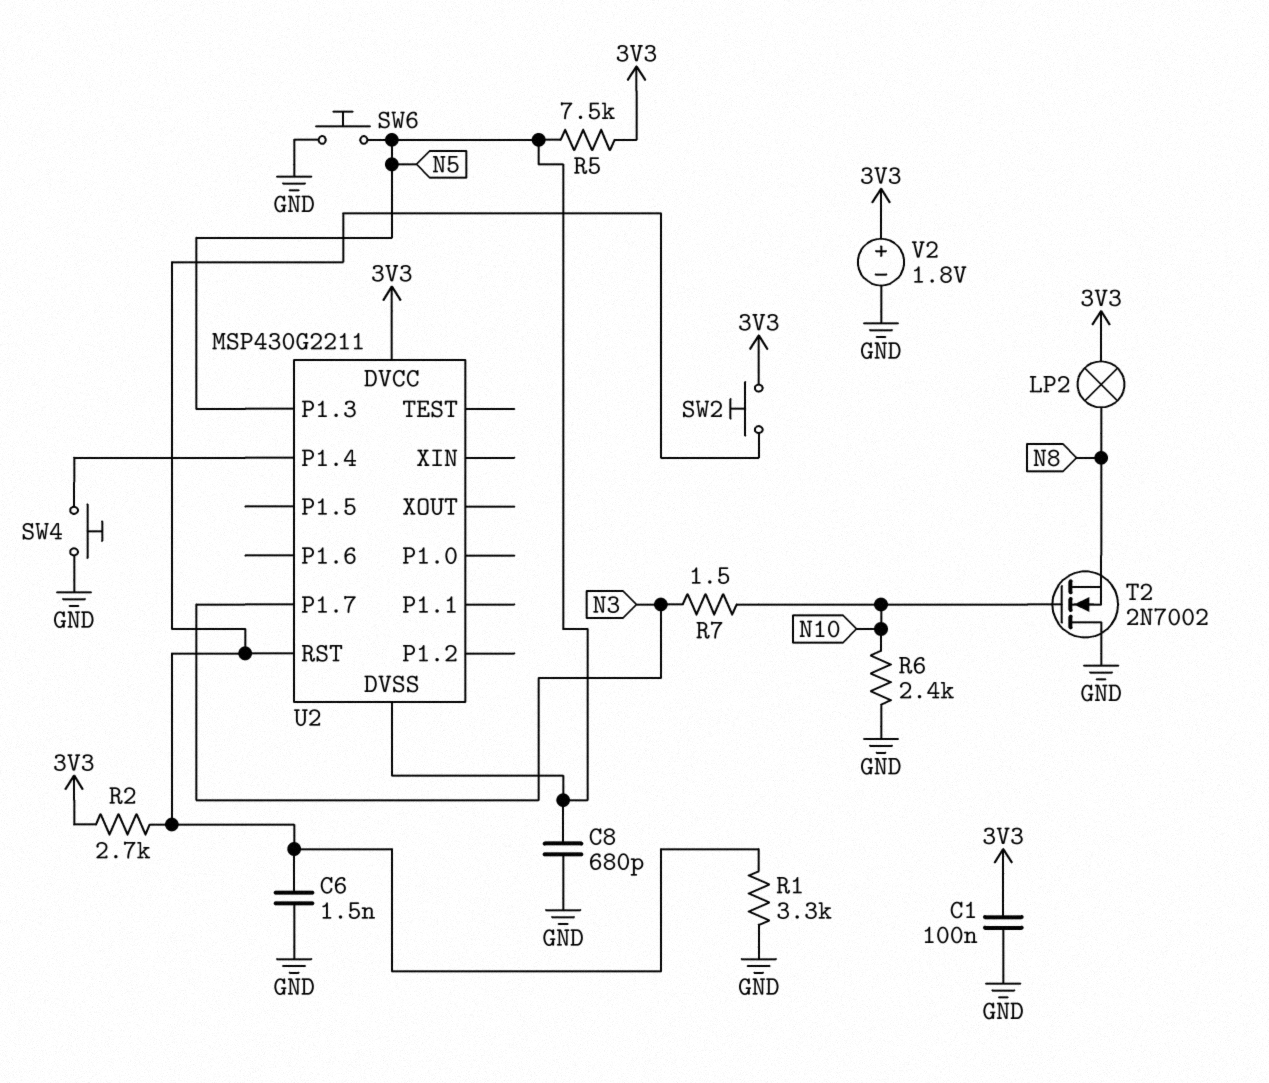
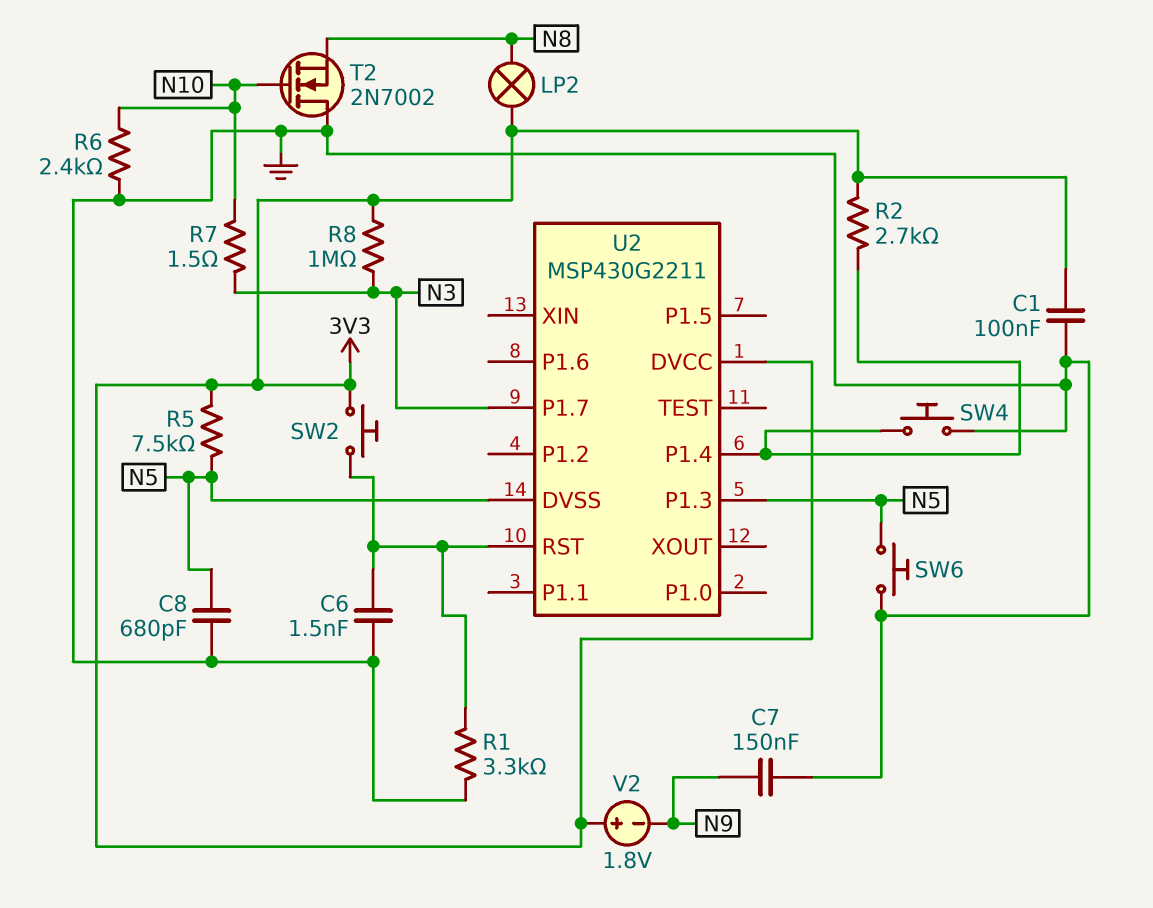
C7: none -> 150nF (GND, N9)
R2: 2.7k (3V3, U2/RST) -> 2.7k (3V3, U2/P1.4)
R8: none -> 1M (3V3, N3)
V2: 1.8V (plus 3V3, minus GND) -> 1.8V (plus 3V3, minus N9)

